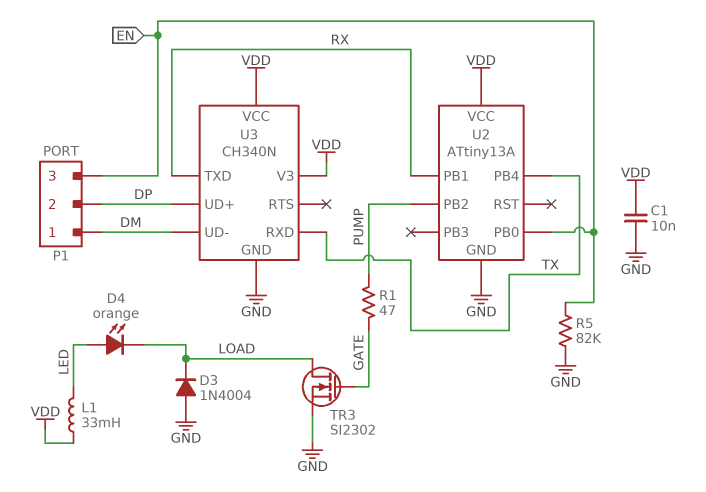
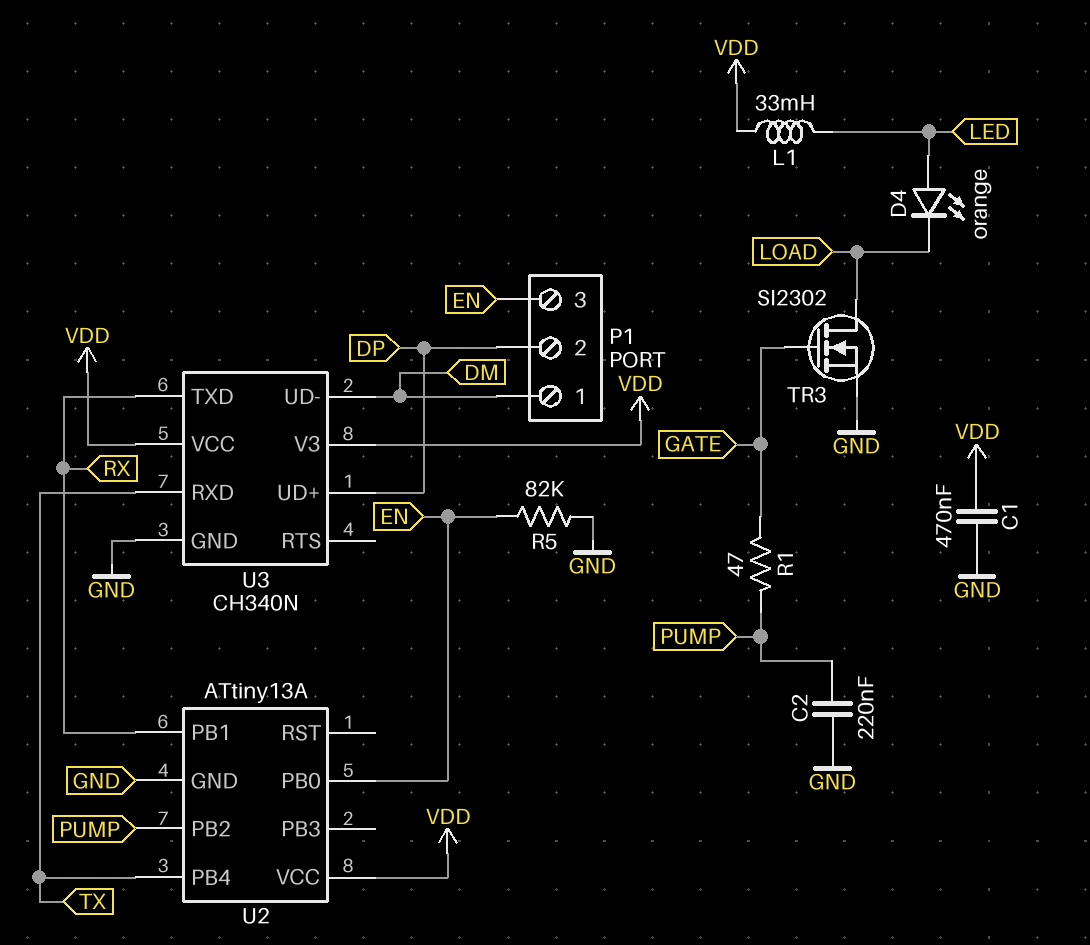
C1: 10nF (GND, VDD) -> 470nF (GND, VDD)
C2: none -> 220nF (GND, PUMP)
D3: diode 1N4004 (A GND, K LOAD) -> none

